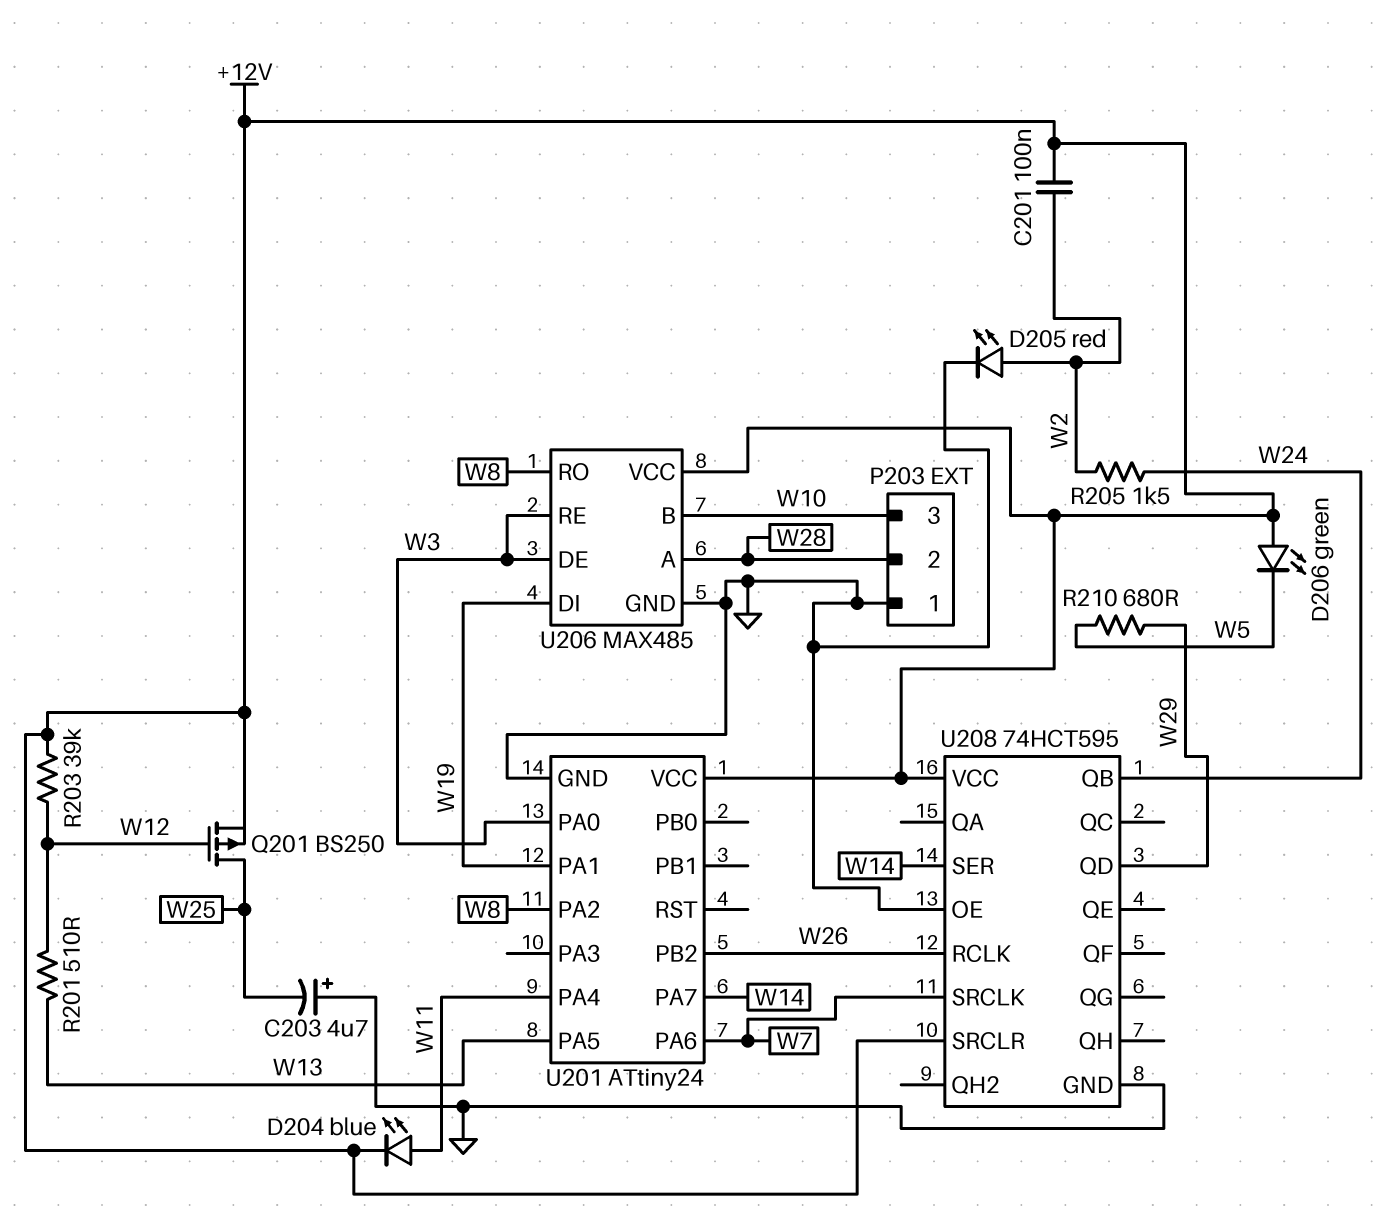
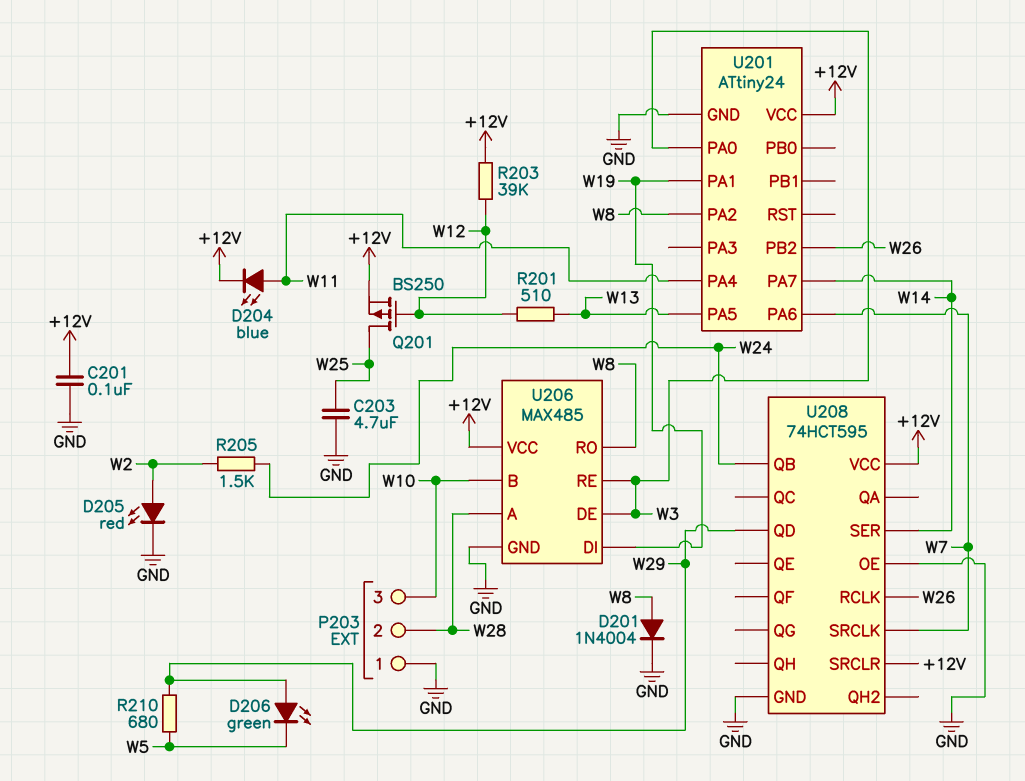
C201: 100nF (+12V, W2) -> 100nF (+12V, GND)
C203: 4.7uF (plus GND, minus W25) -> 4.7uF (GND, W25)
D201: none -> diode 1N4004 (A W8, K GND)
D206: LED green (A +12V, K W5) -> LED green (A W29, K W5)

